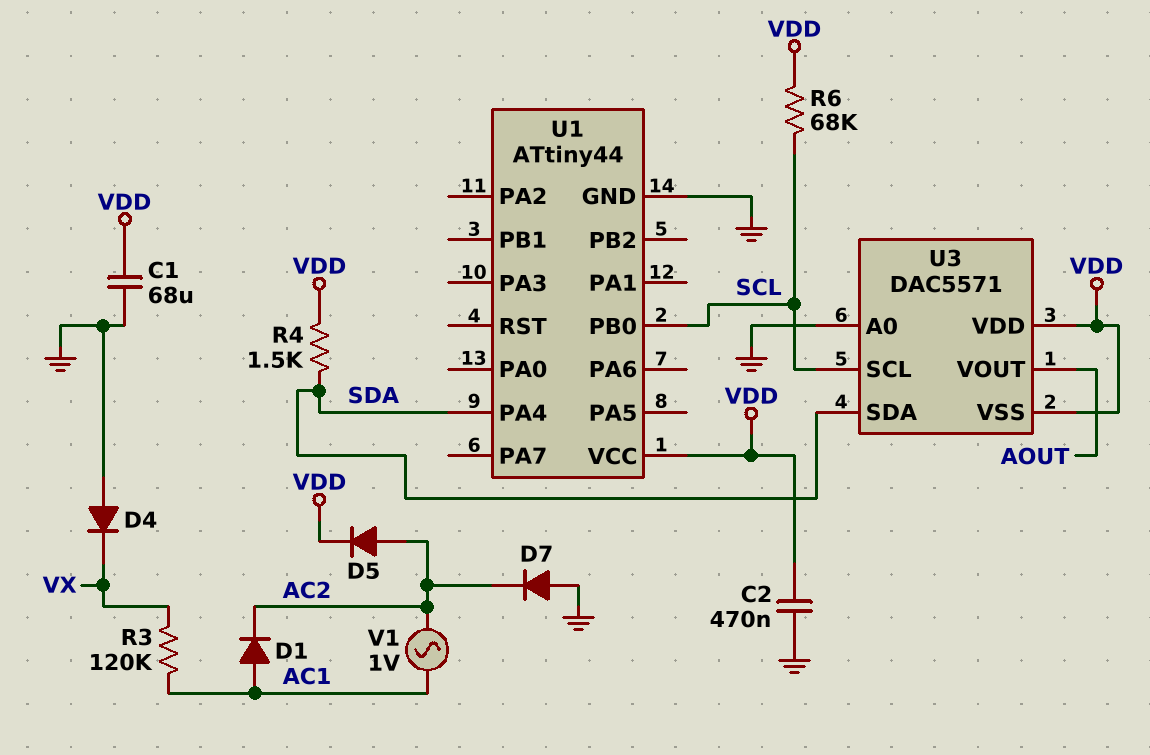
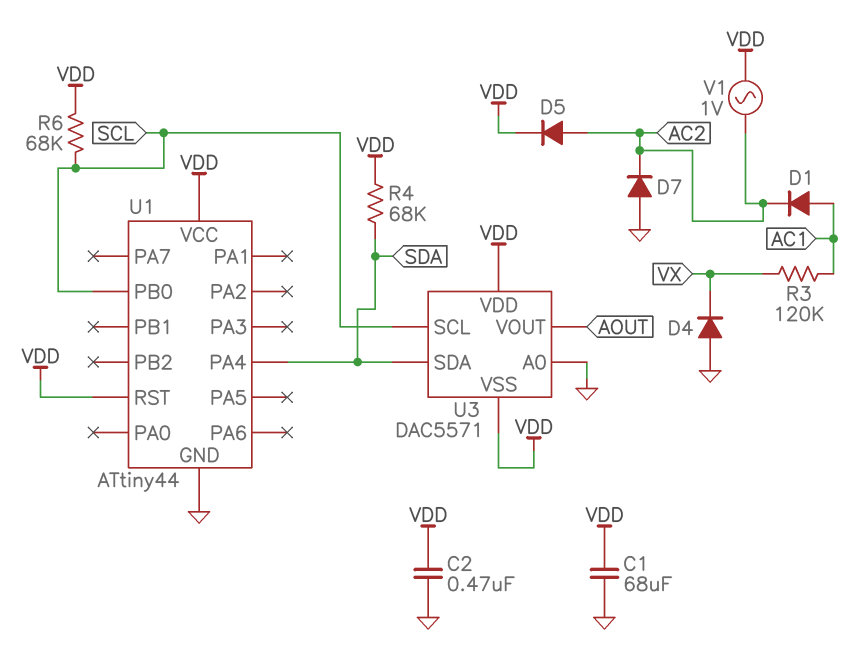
R4: 1.5k (SDA, VDD) -> 68k (SDA, VDD)
U1 pin RST: none -> VDD
V1: AC 1V (AC1, AC2) -> AC 1V (AC2, VDD)

